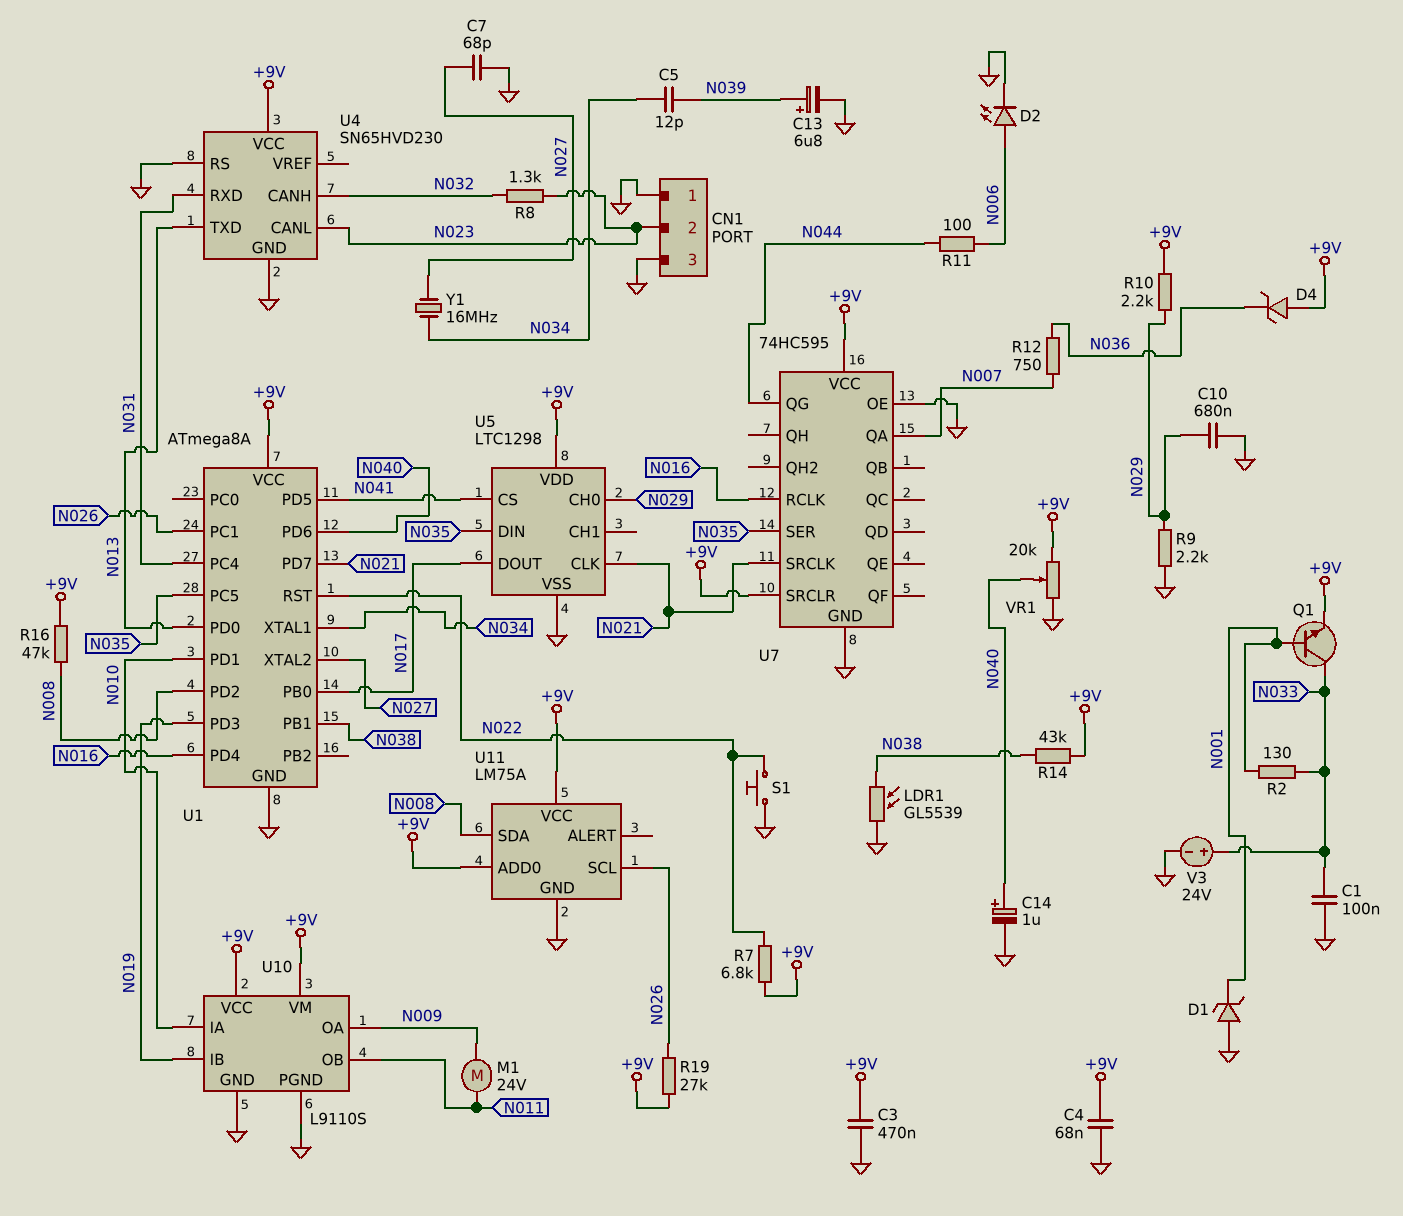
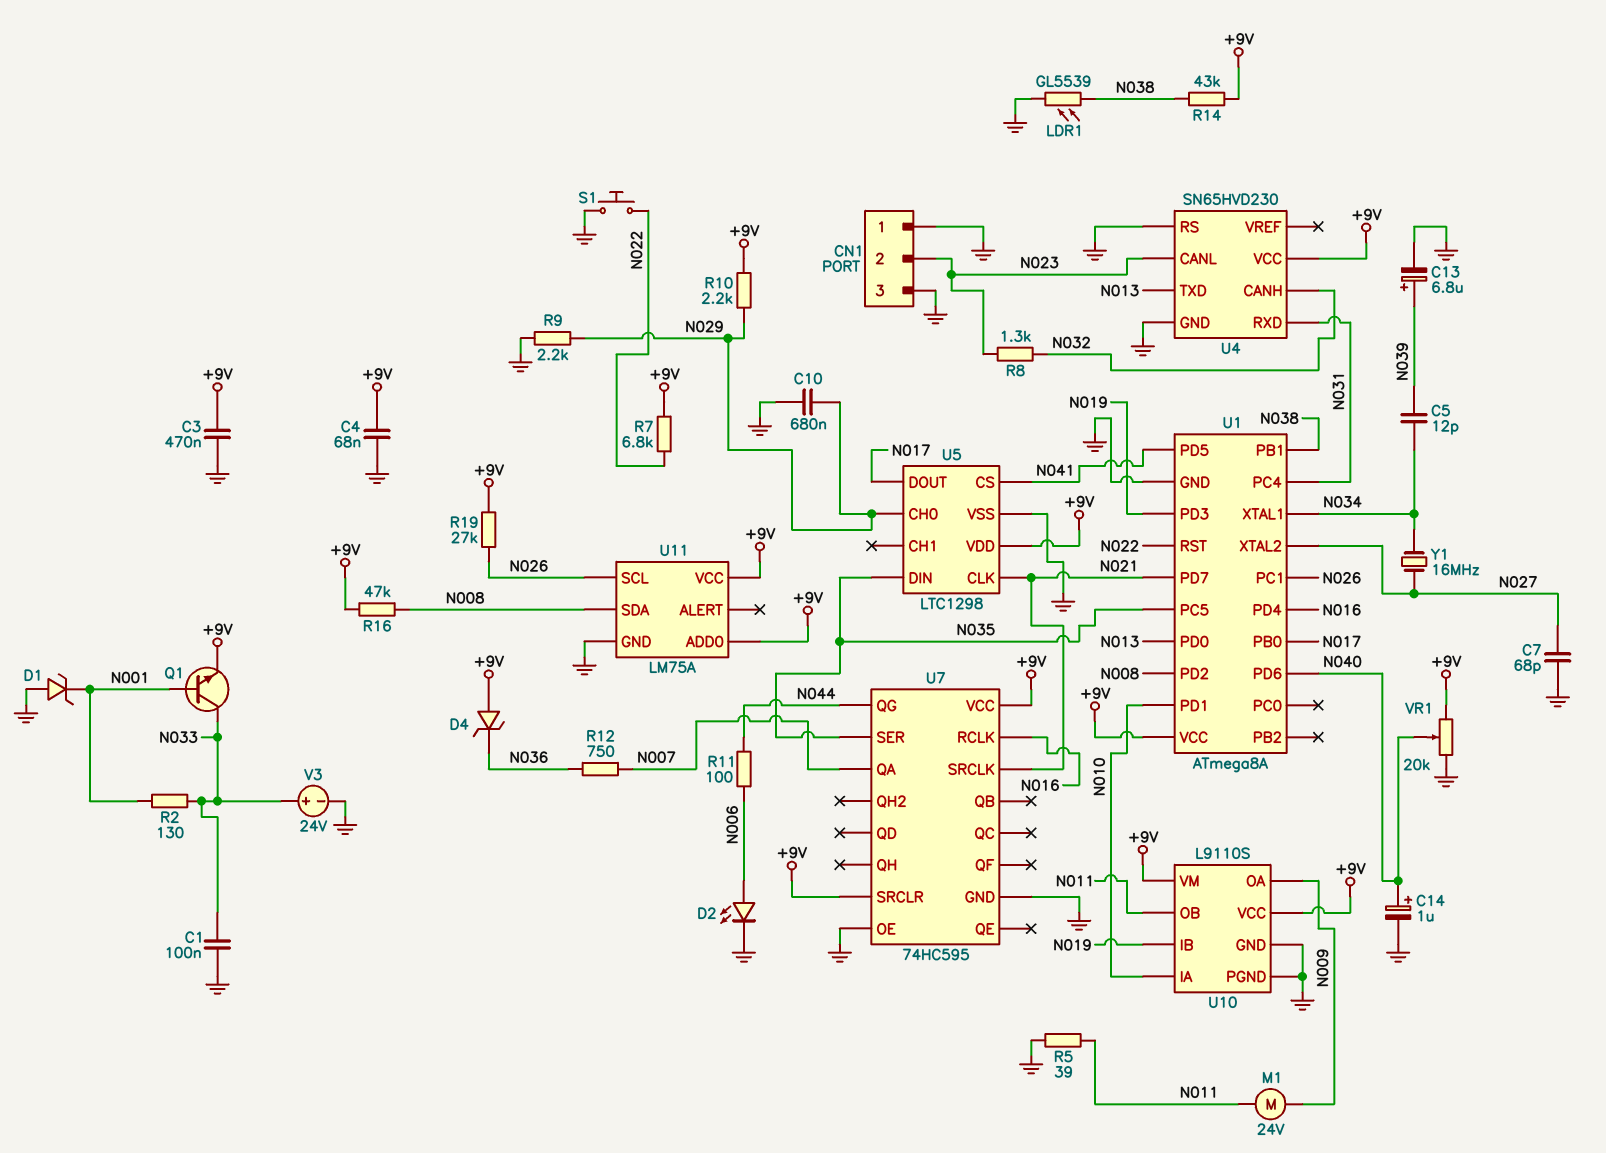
R5: none -> 39 (GND, N011)

